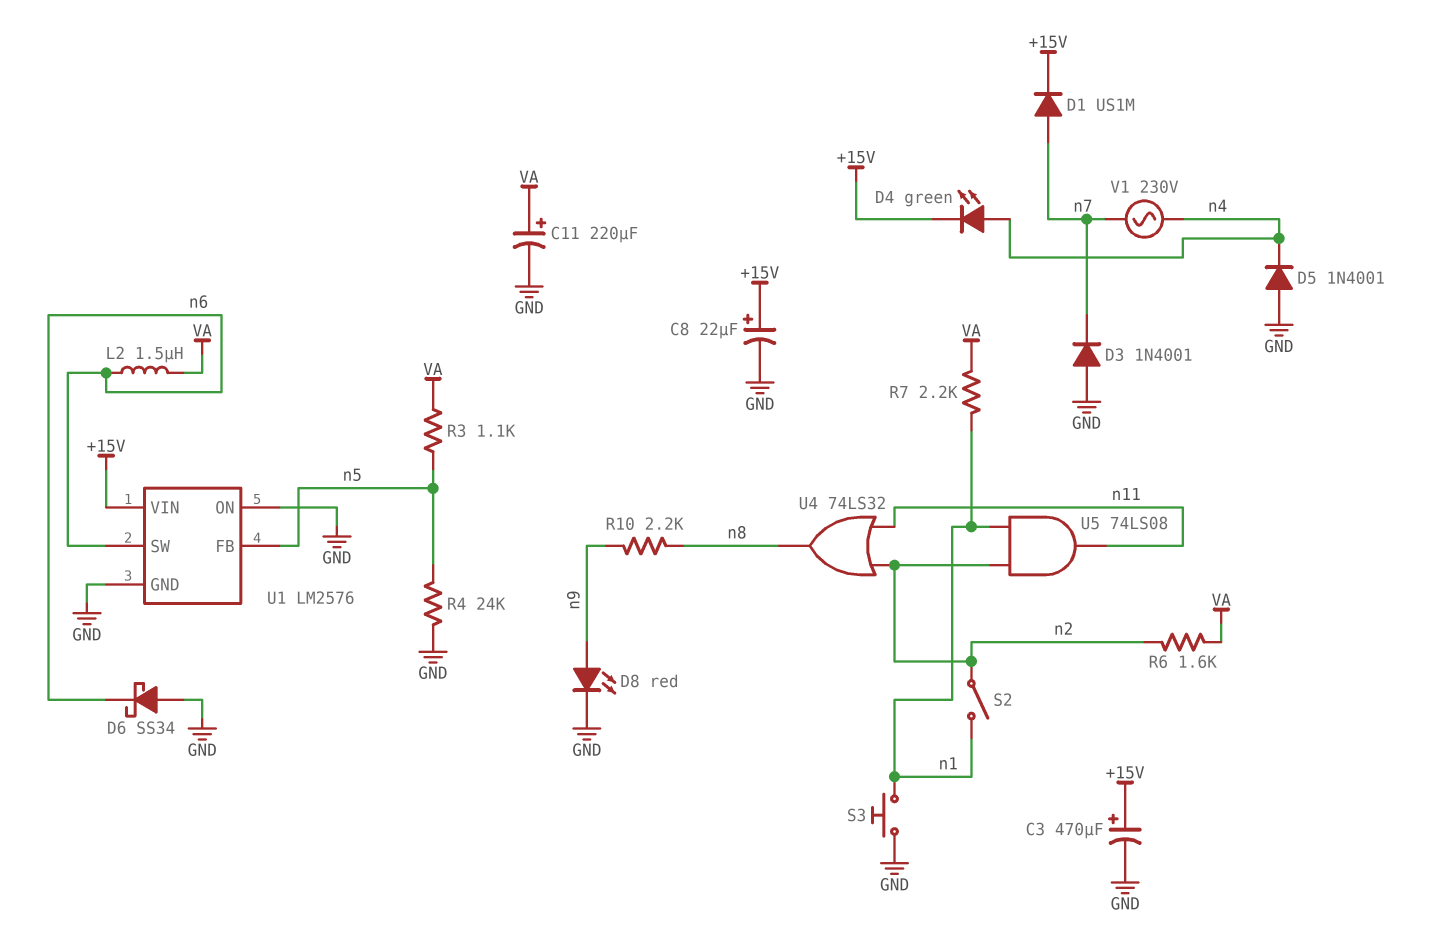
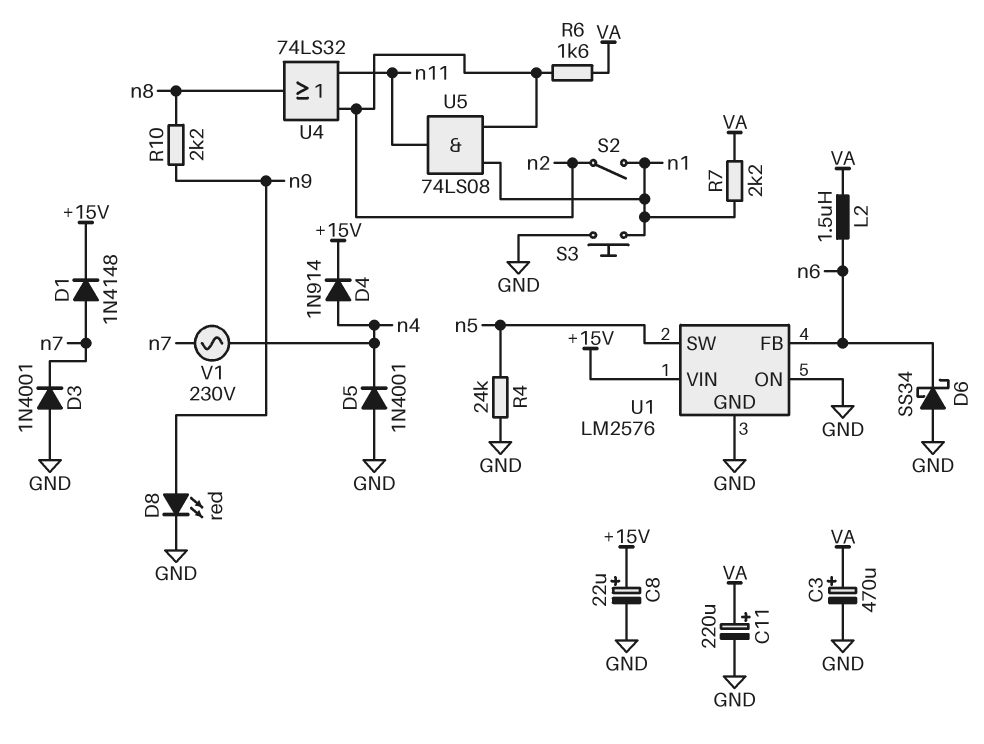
C3: 470uF (plus +15V, minus GND) -> 470uF (plus VA, minus GND)
D1: diode US1M (A n7, K +15V) -> diode 1N4148 (A n7, K +15V)
D4: LED green (A n4, K +15V) -> diode 1N914 (A n4, K +15V)
R3: 1.1k (VA, n5) -> none
U1 pin FB: n5 -> n6
U1 pin SW: n6 -> n5

